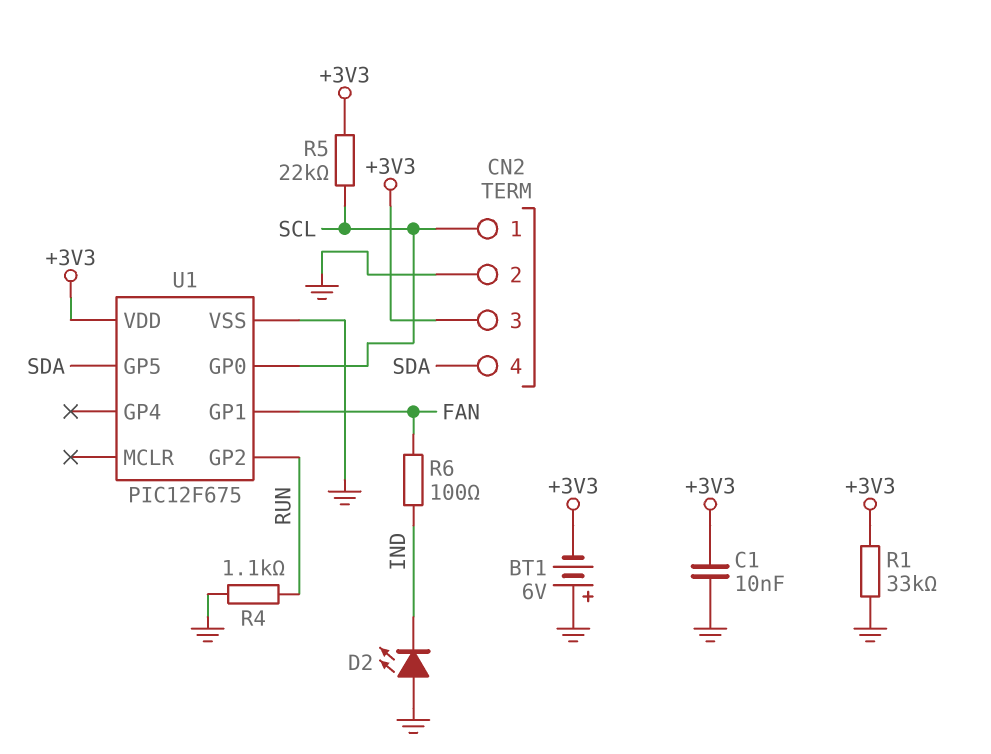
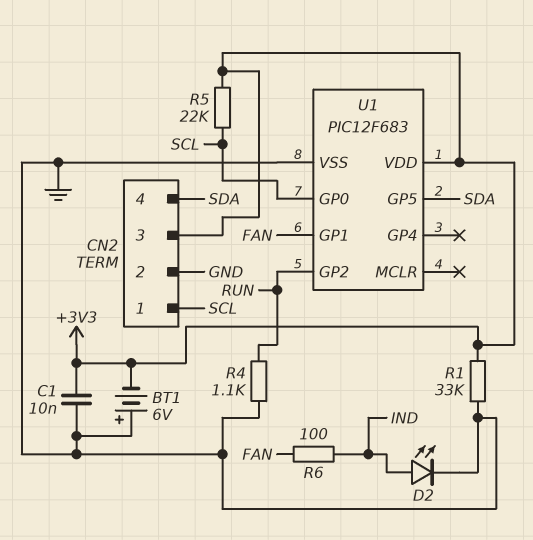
D2: LED (A GND, K IND) -> LED (A IND, K GND)
U1: PIC12F675 -> PIC12F683

